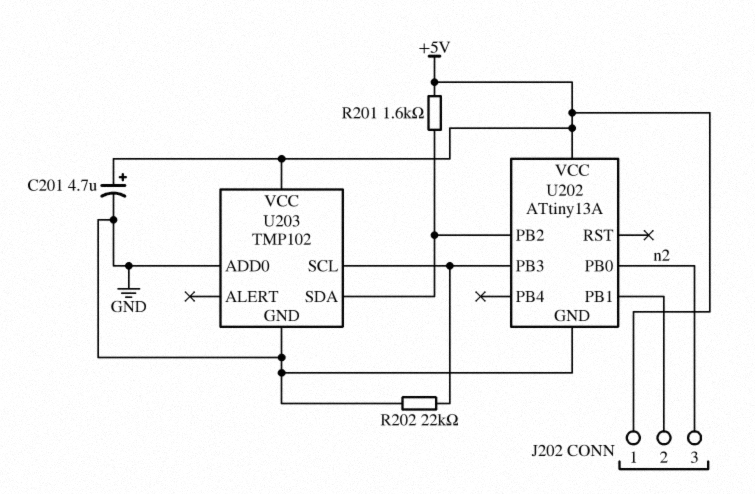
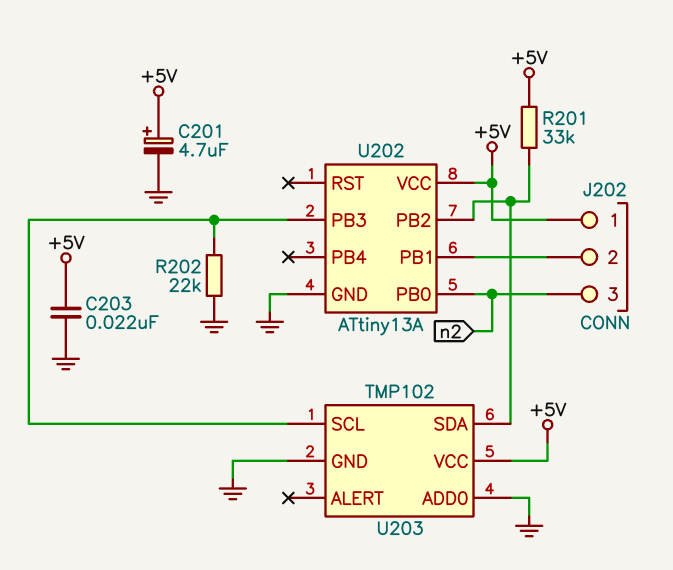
C203: none -> 22nF (+5V, GND)
R201: 1.6k (+5V, U202/PB2) -> 33k (+5V, U202/PB2)

